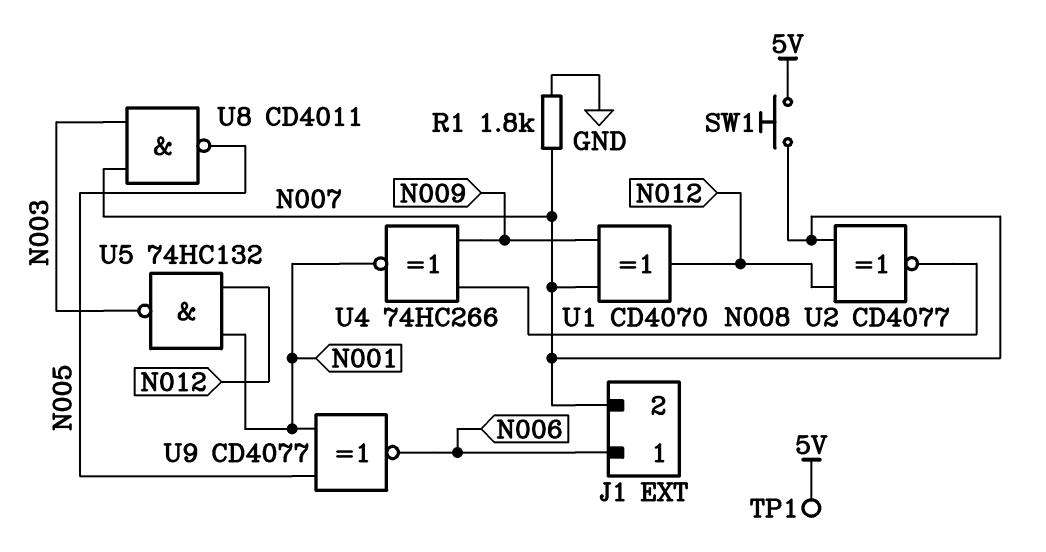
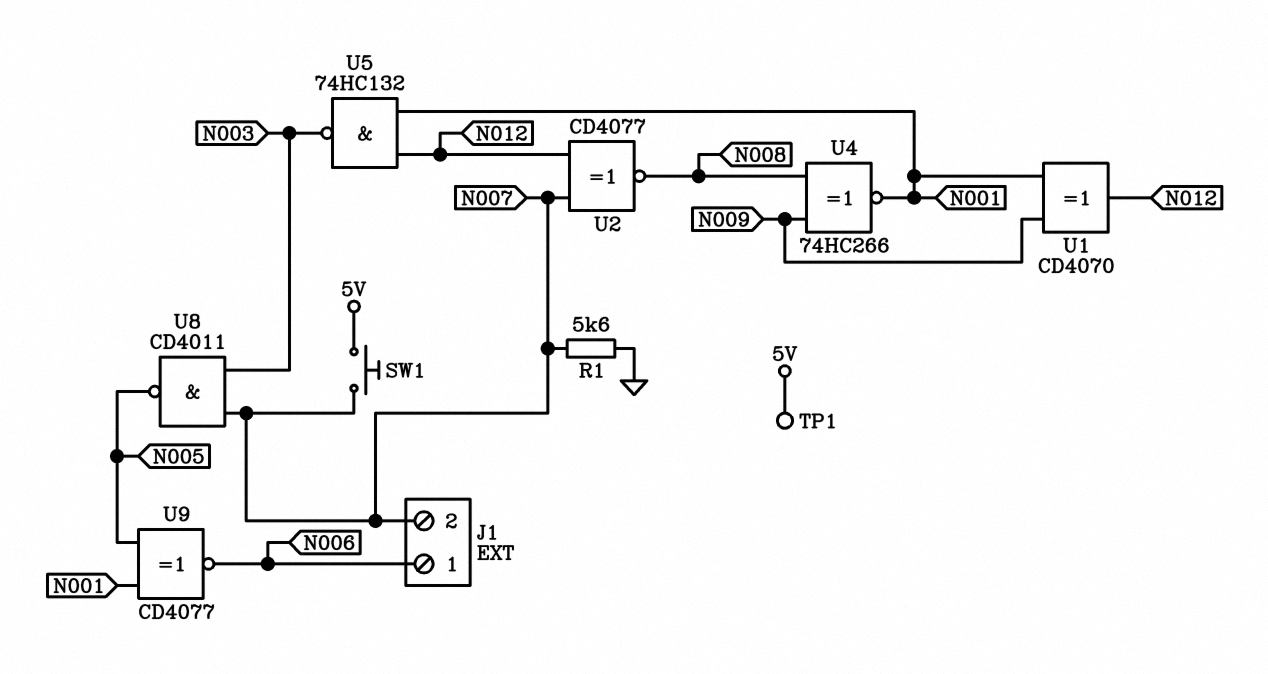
R1: 1.8k (GND, N007) -> 5.6k (GND, N007)
U1: XOR CD4070 (in N007, in N009, out N012) -> XOR CD4070 (in N001, in N009, out N012)

